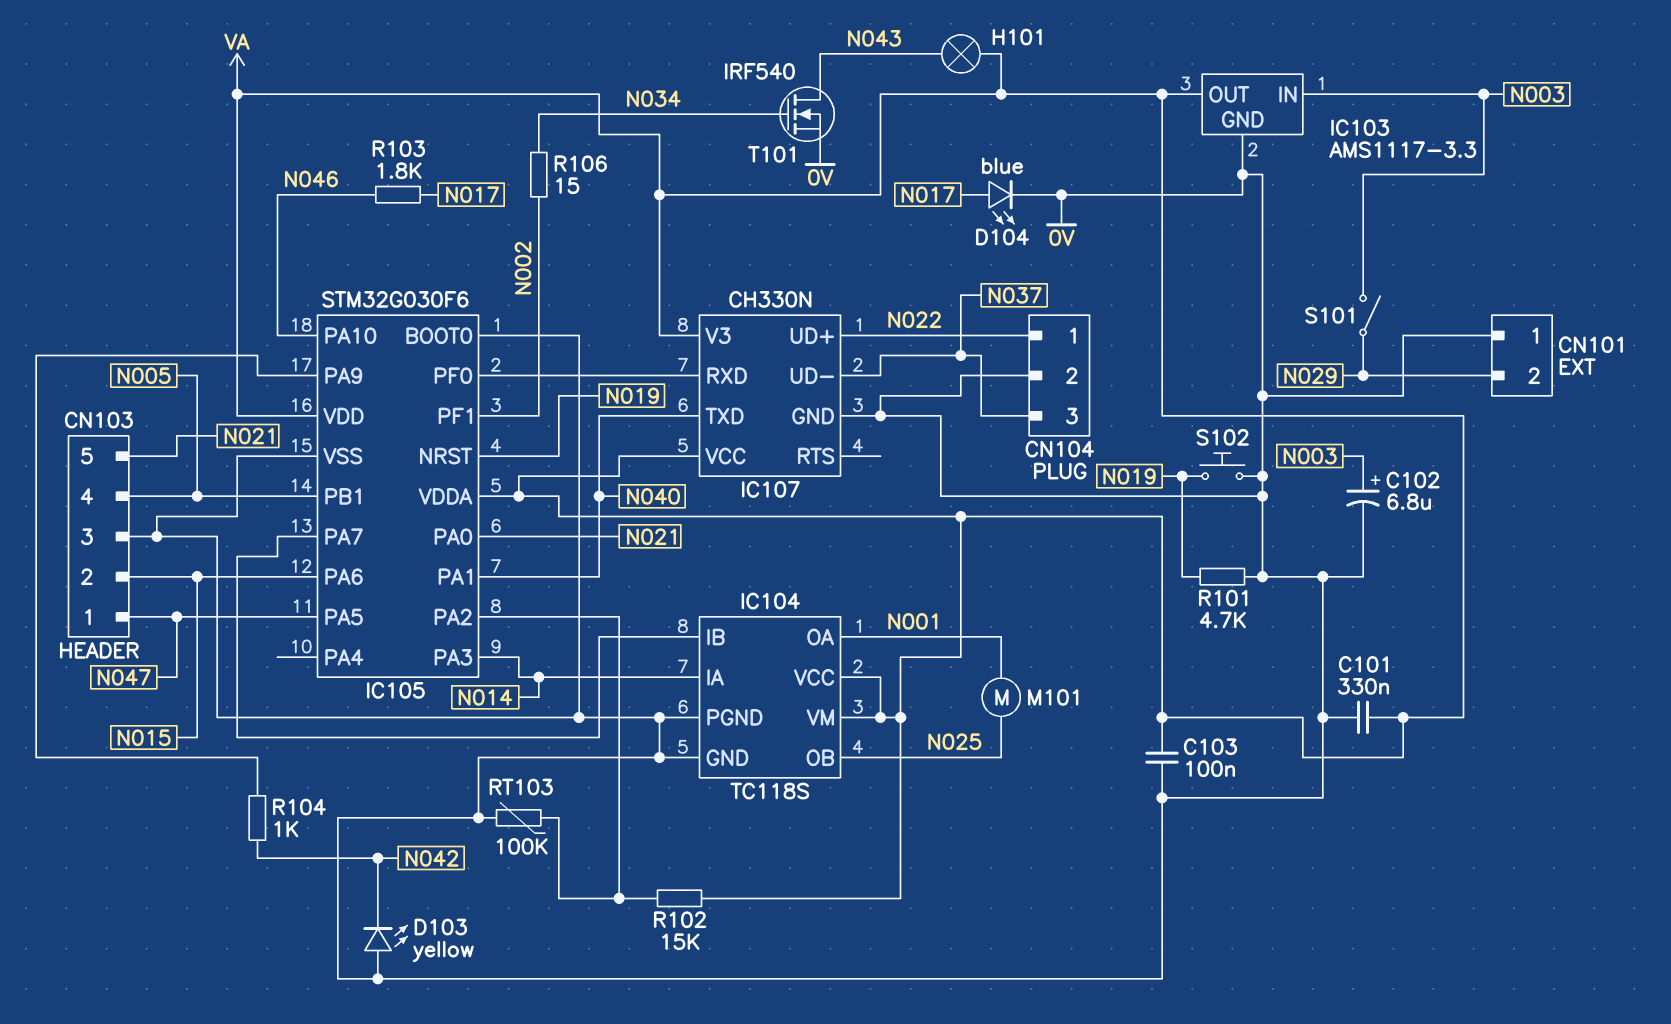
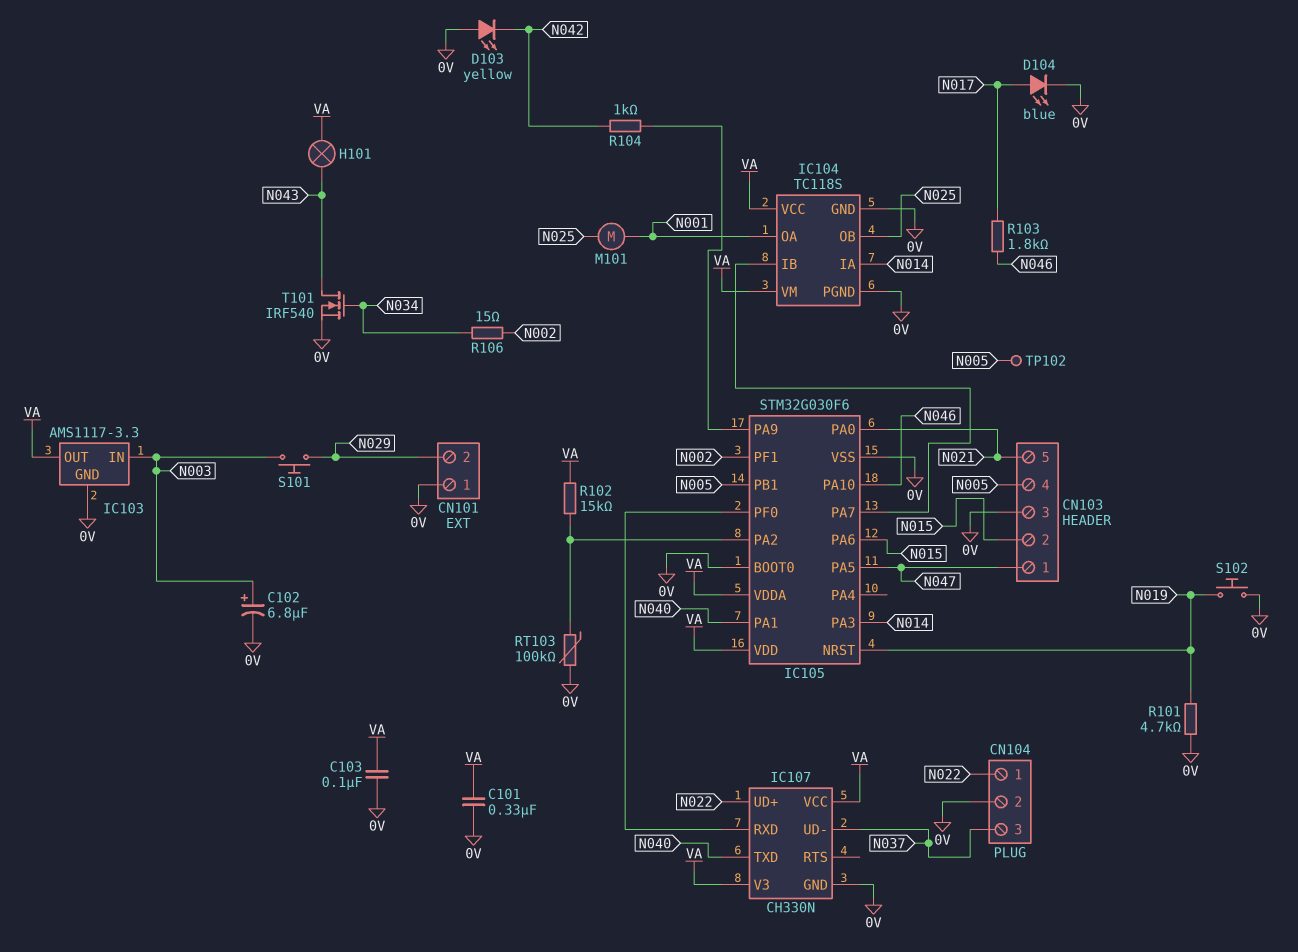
S101: switch (N003, N029) -> button (N003, N029)
TP102: none -> test point (N005)

